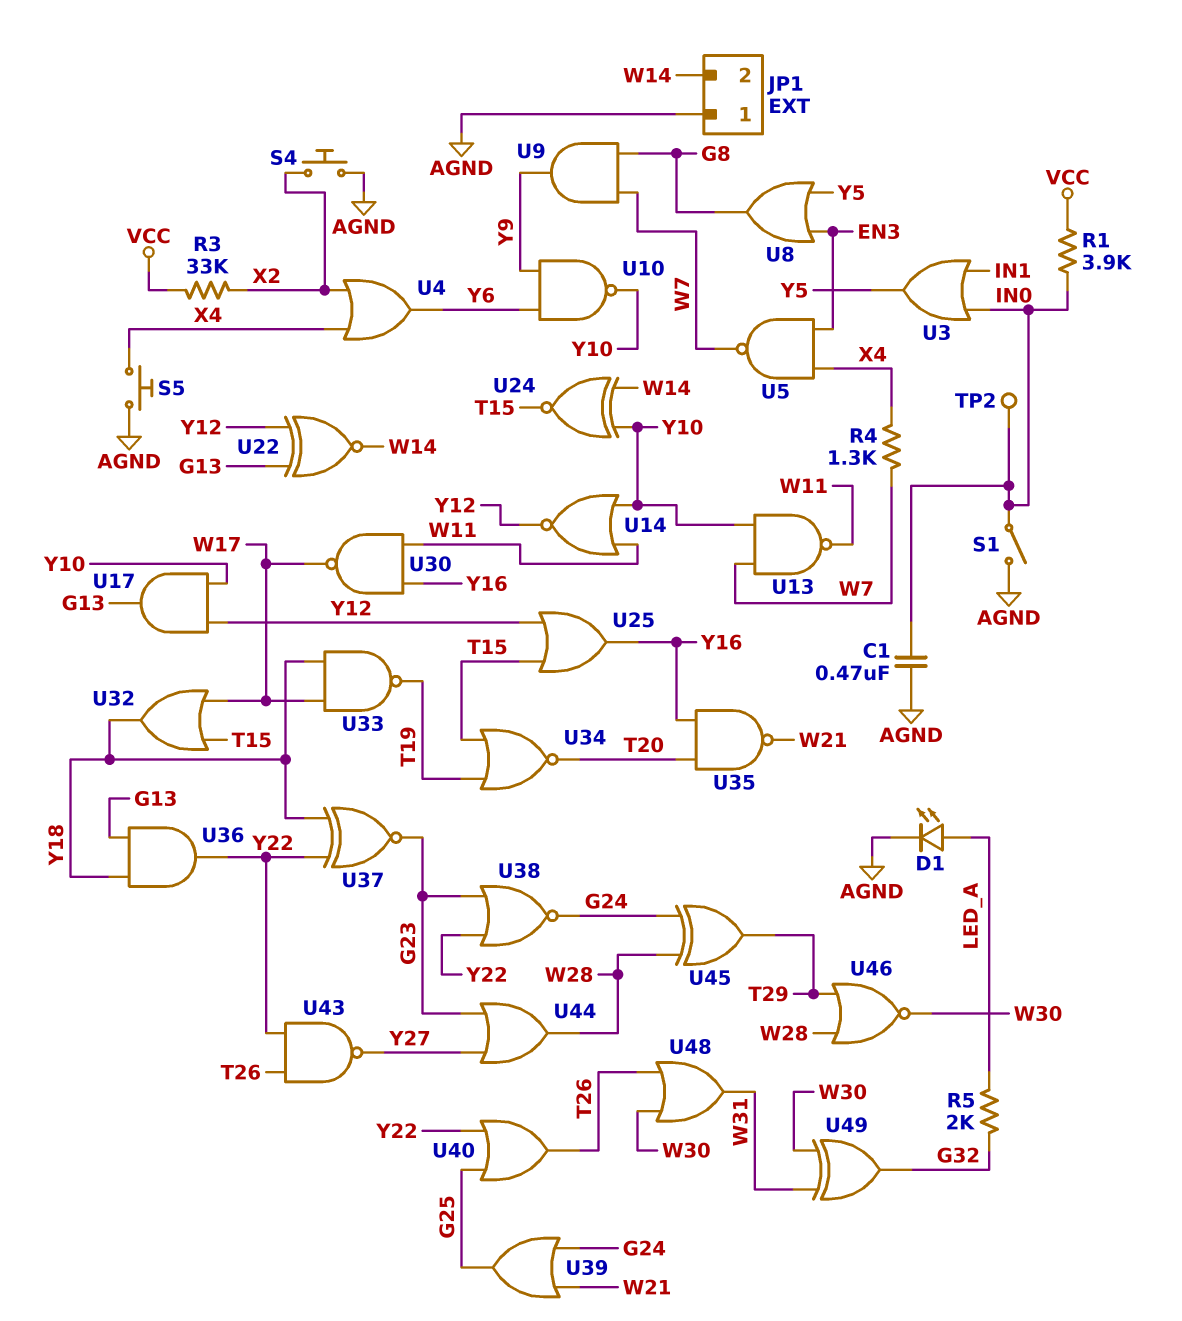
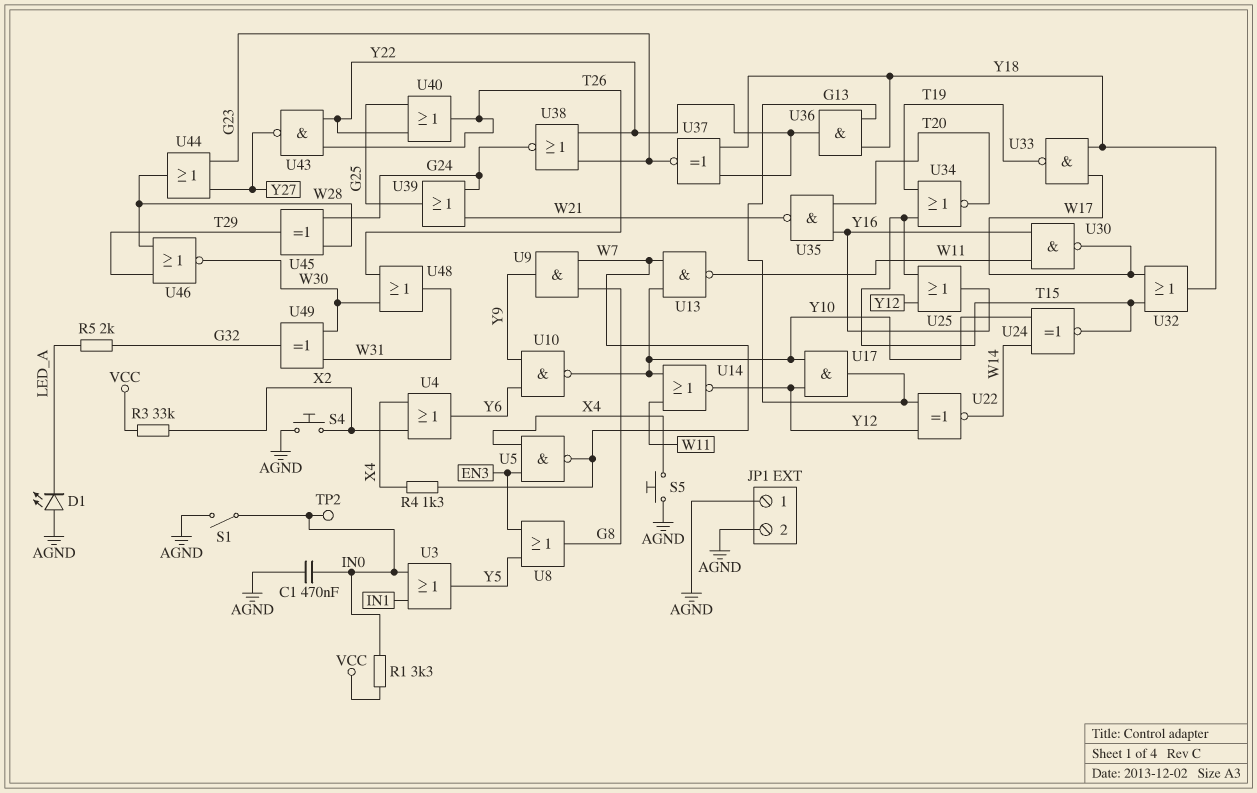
D1: LED (A LED_A, K AGND) -> LED (A AGND, K LED_A)
JP1 pin 2: W14 -> AGND
R1: 3.9k (IN0, VCC) -> 3.3k (IN0, VCC)

